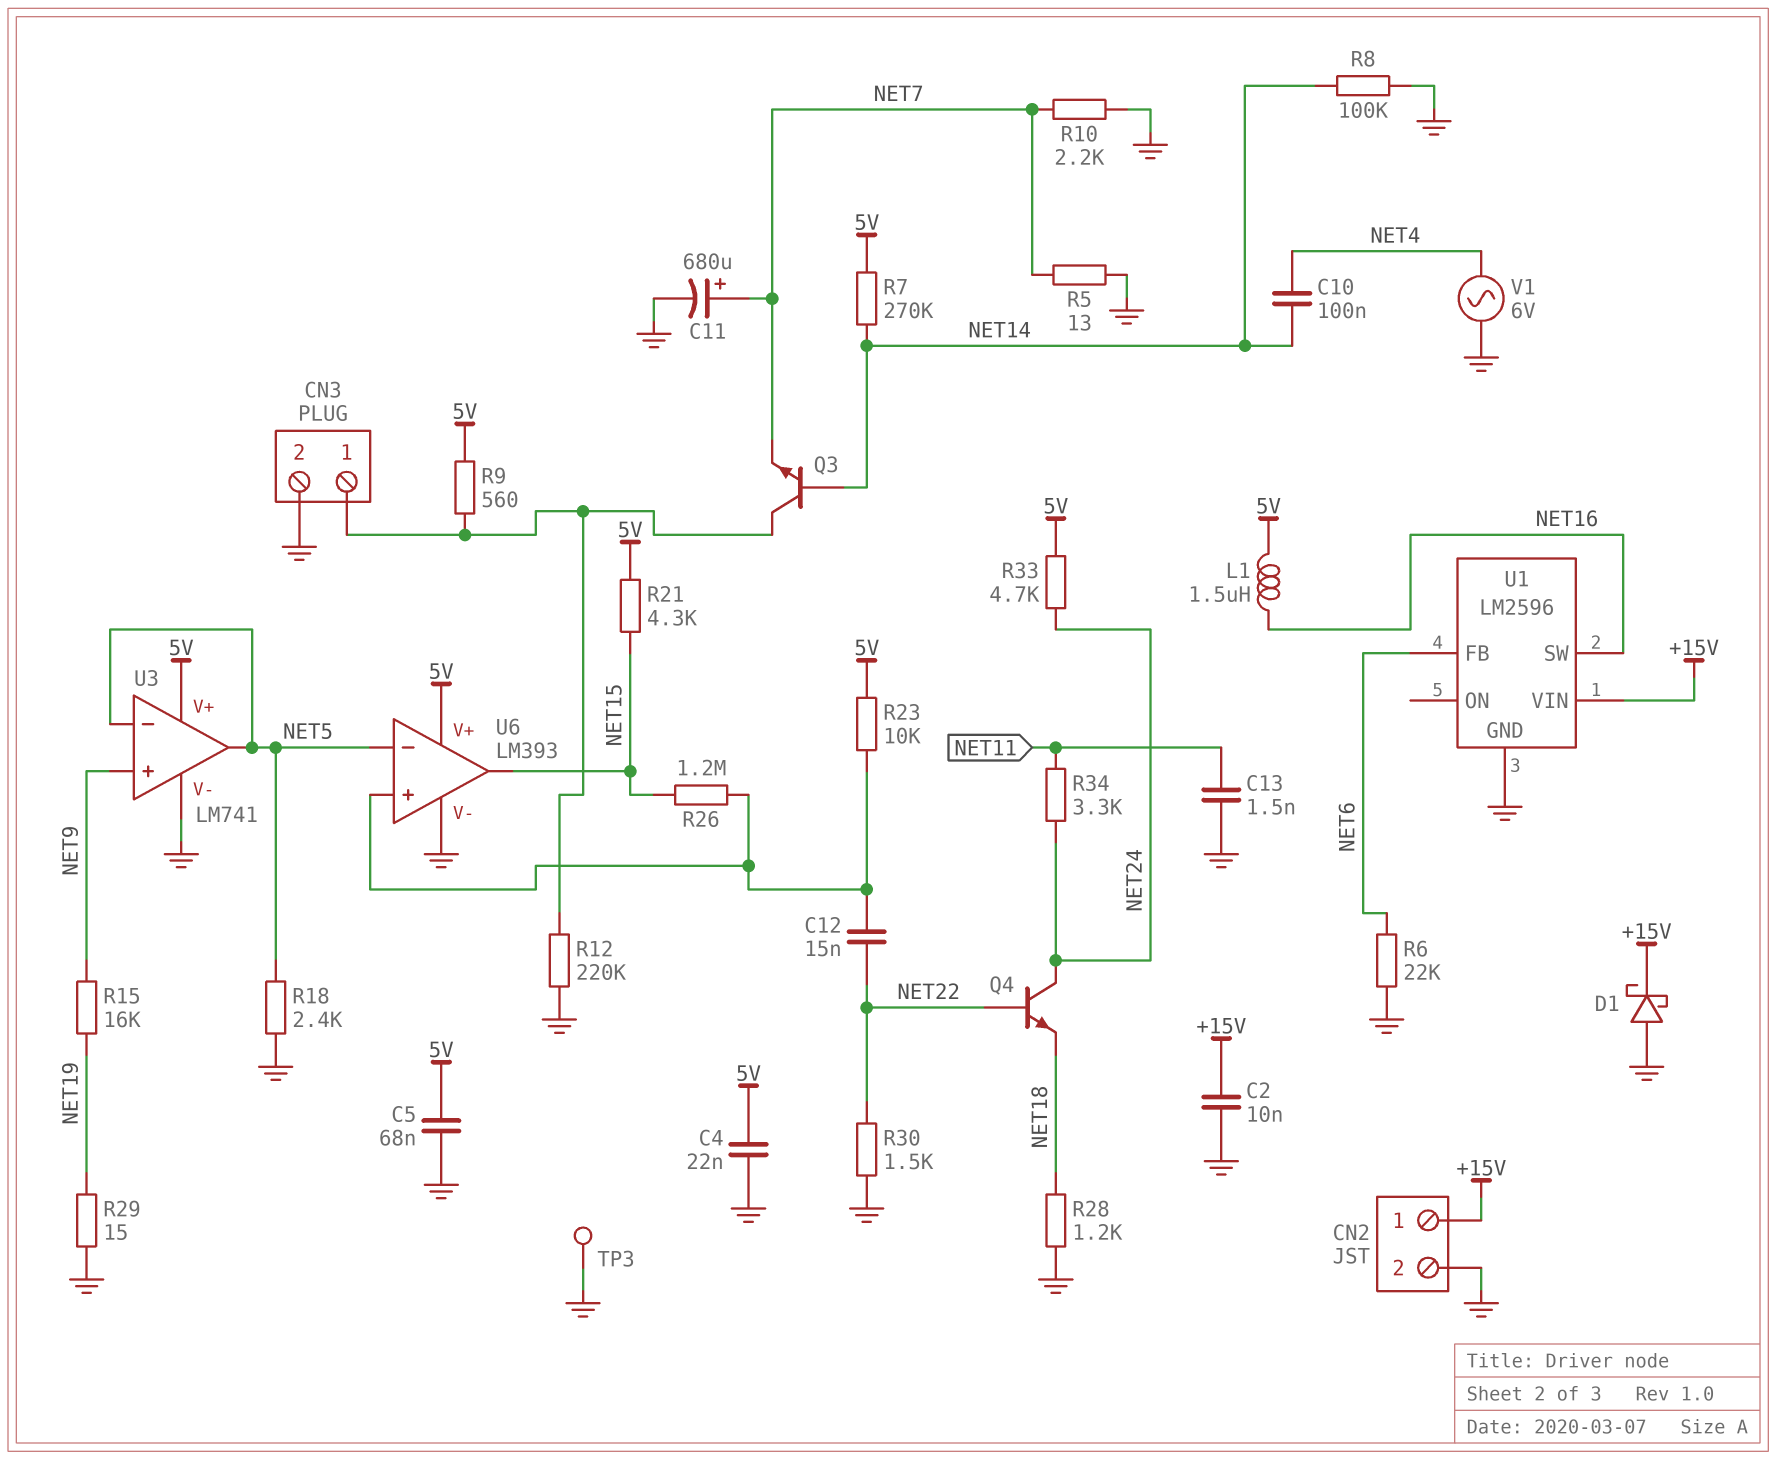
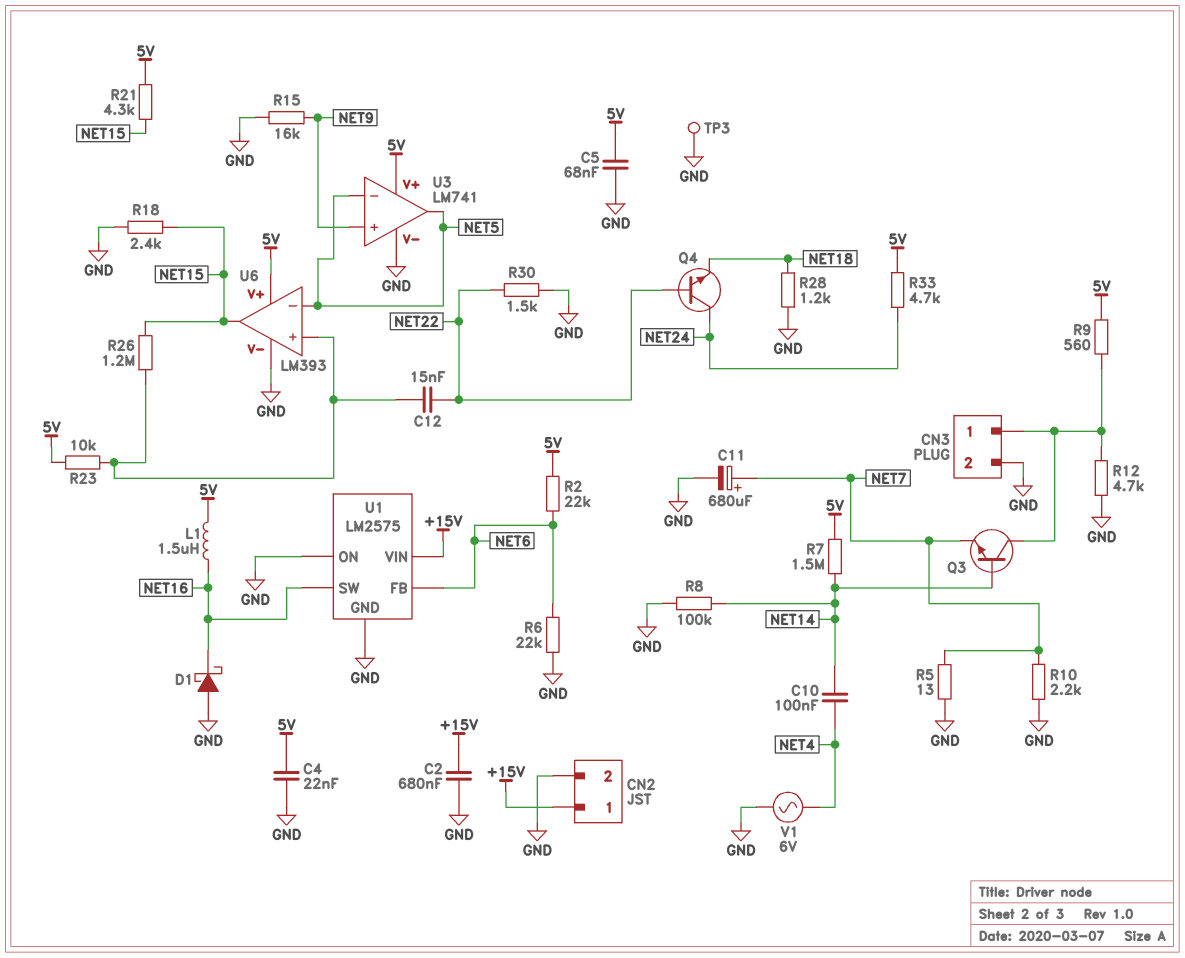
C2: 10nF (+15V, GND) -> 680nF (+15V, GND)
C13: 1.5nF (GND, NET11) -> none
D1: schottky (A GND, K +15V) -> schottky (A GND, K NET16)
R2: none -> 22k (5V, NET6)
R7: 270k (5V, NET14) -> 1.5M (5V, NET14)
R12: 220k (CN3/1, GND) -> 4.7k (CN3/1, GND)
R15: 16k (NET9, NET19) -> 16k (GND, NET9)
R18: 2.4k (GND, NET5) -> 2.4k (GND, NET15)
R29: 15 (GND, NET19) -> none
R34: 3.3k (NET11, NET24) -> none
U1: LM2596 -> LM2575
U1 pin ON: none -> GND

